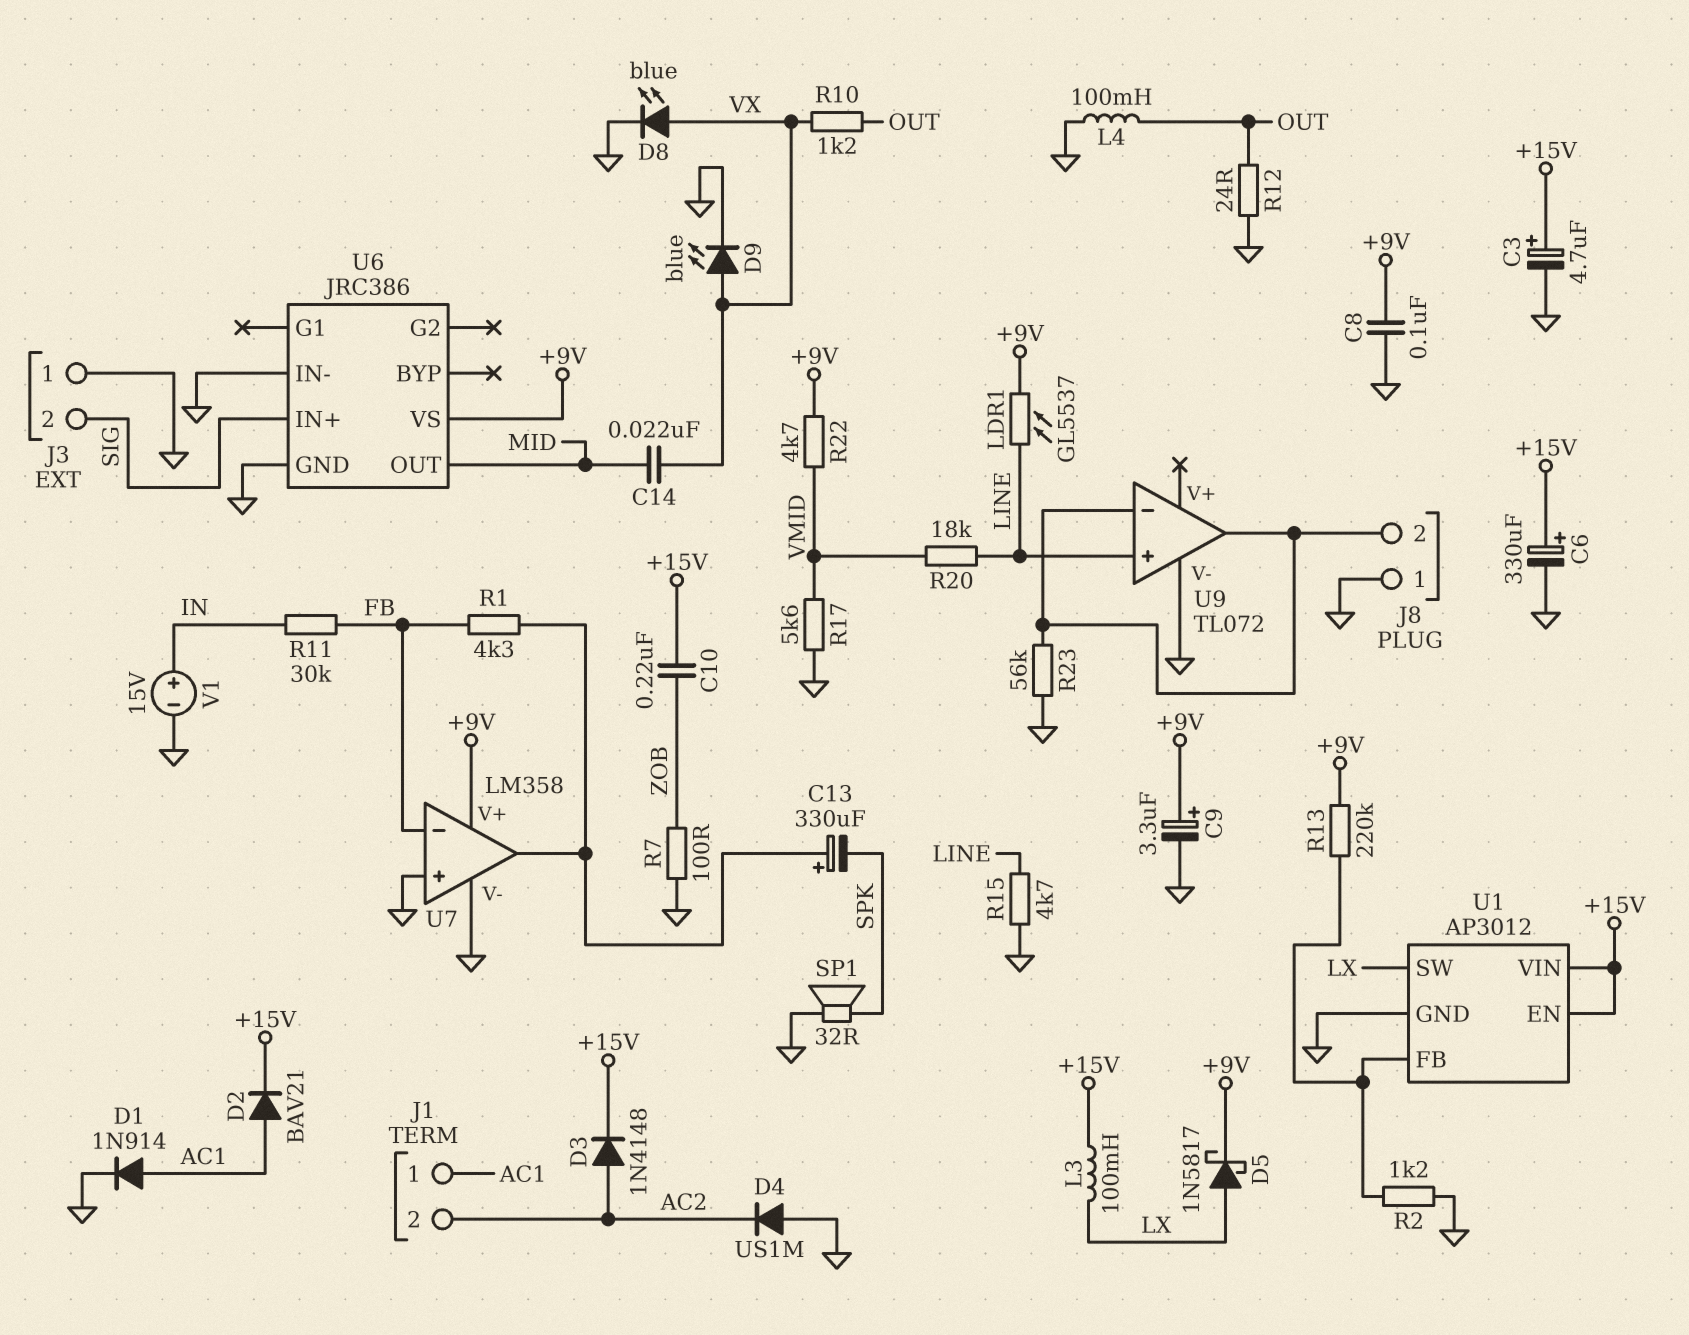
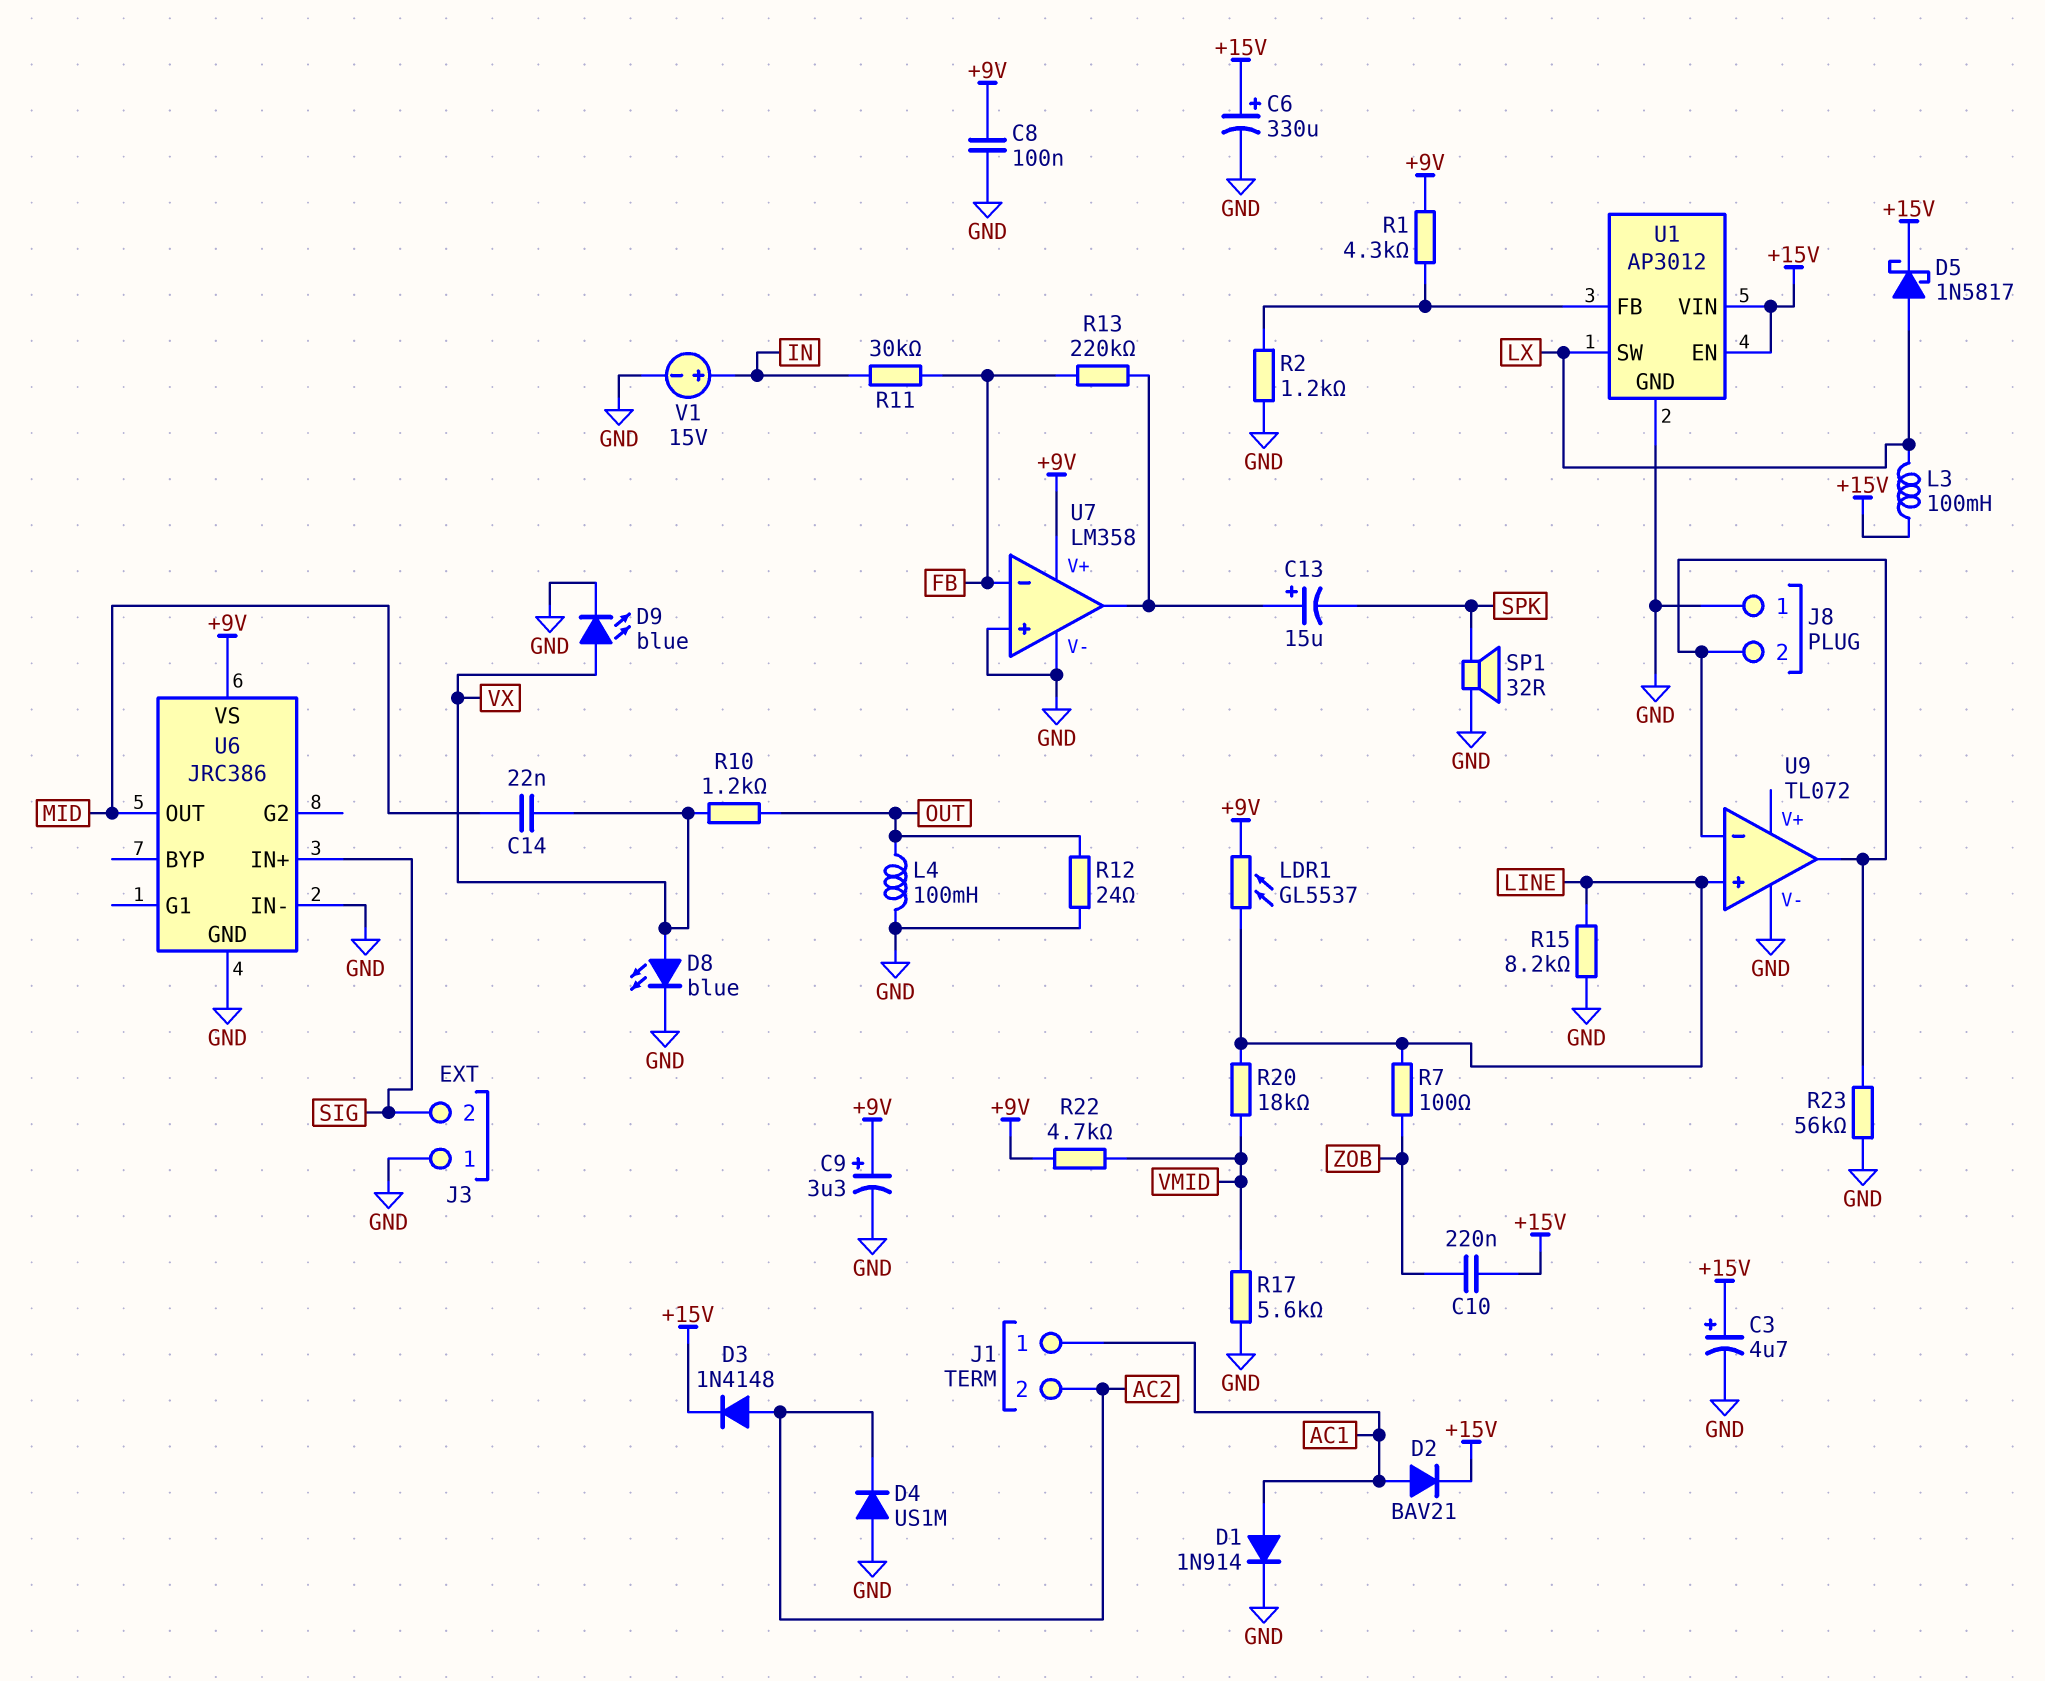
C13: 330uF (plus U7/out, minus SPK) -> 15uF (plus U7/out, minus SPK)
D5: schottky 1N5817 (A LX, K +9V) -> schottky 1N5817 (A LX, K +15V)
R1: 4.3k (FB, U7/out) -> 4.3k (+9V, U1/FB)
R7: 100 (GND, ZOB) -> 100 (LINE, ZOB)
R13: 220k (+9V, U1/FB) -> 220k (FB, U7/out)
R15: 4.7k (GND, LINE) -> 8.2k (GND, LINE)

